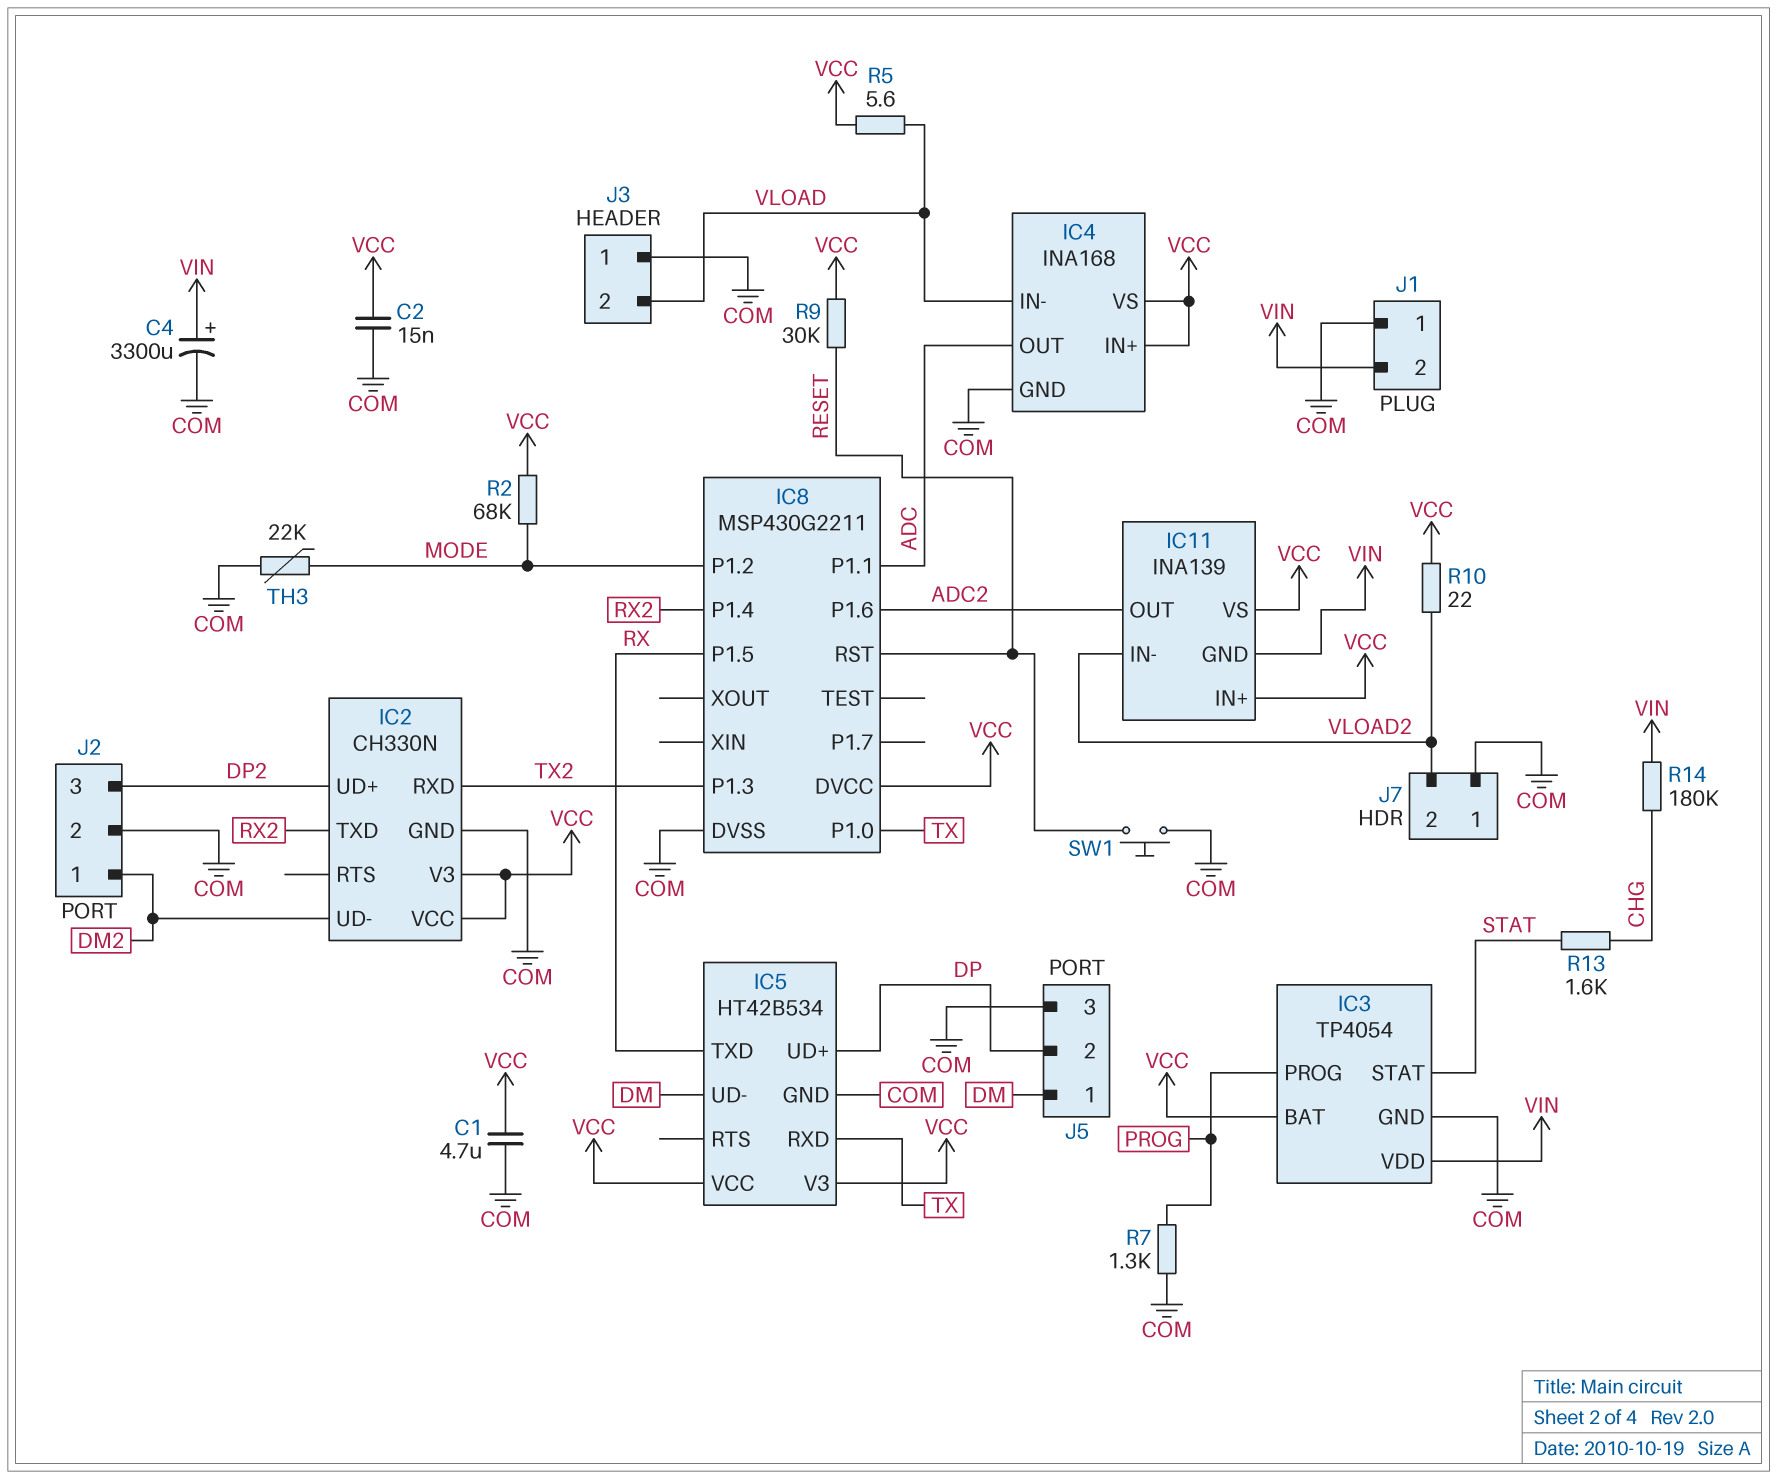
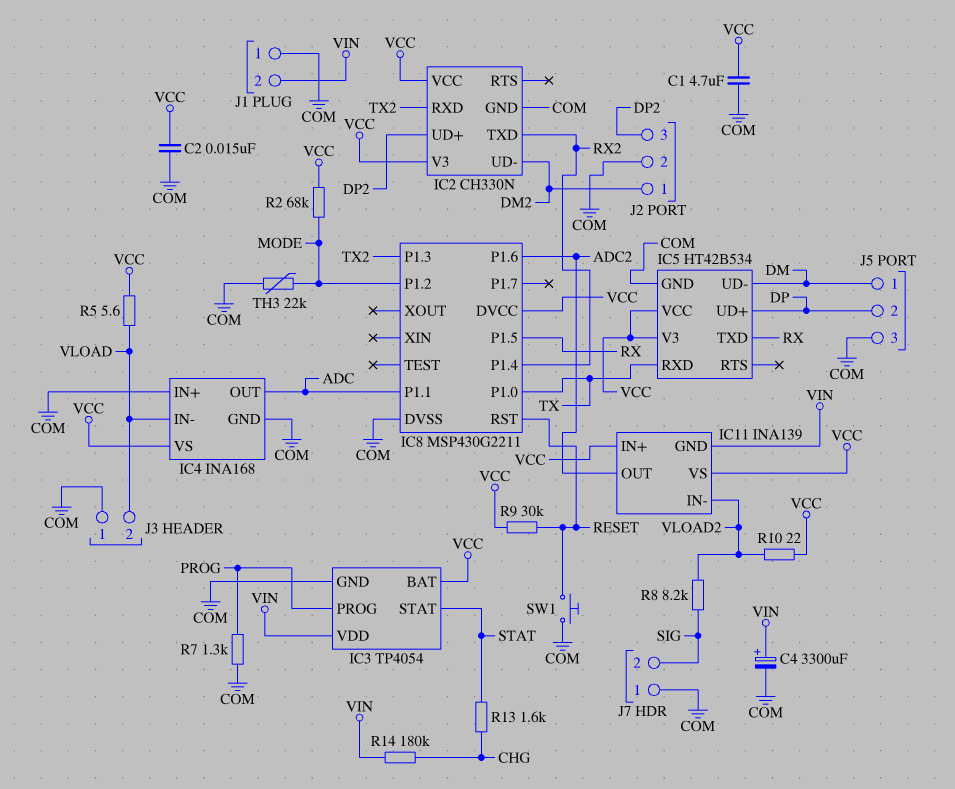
IC4 pin IN+: VCC -> COM
J7 pin 2: VLOAD2 -> SIG
R8: none -> 8.2k (SIG, VLOAD2)

